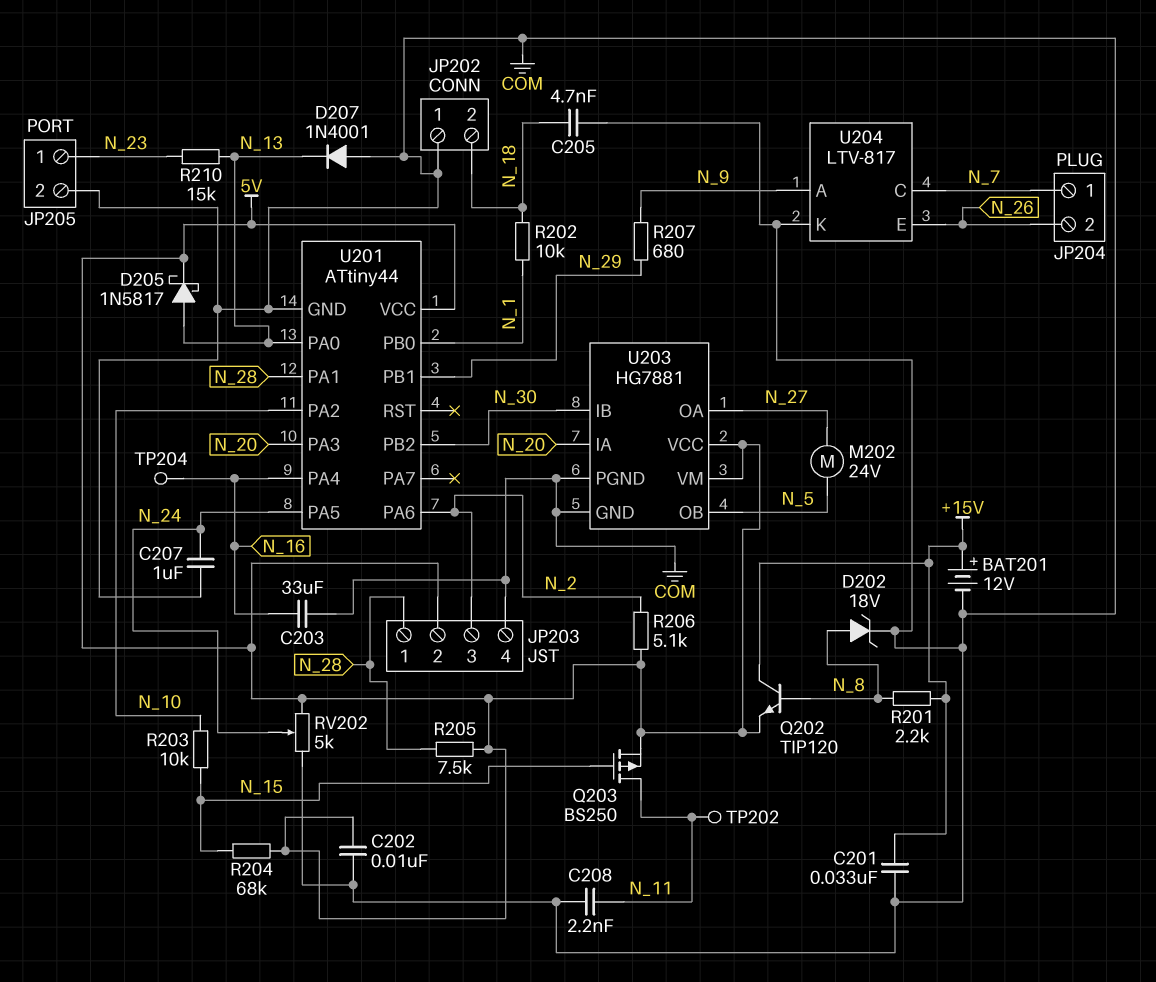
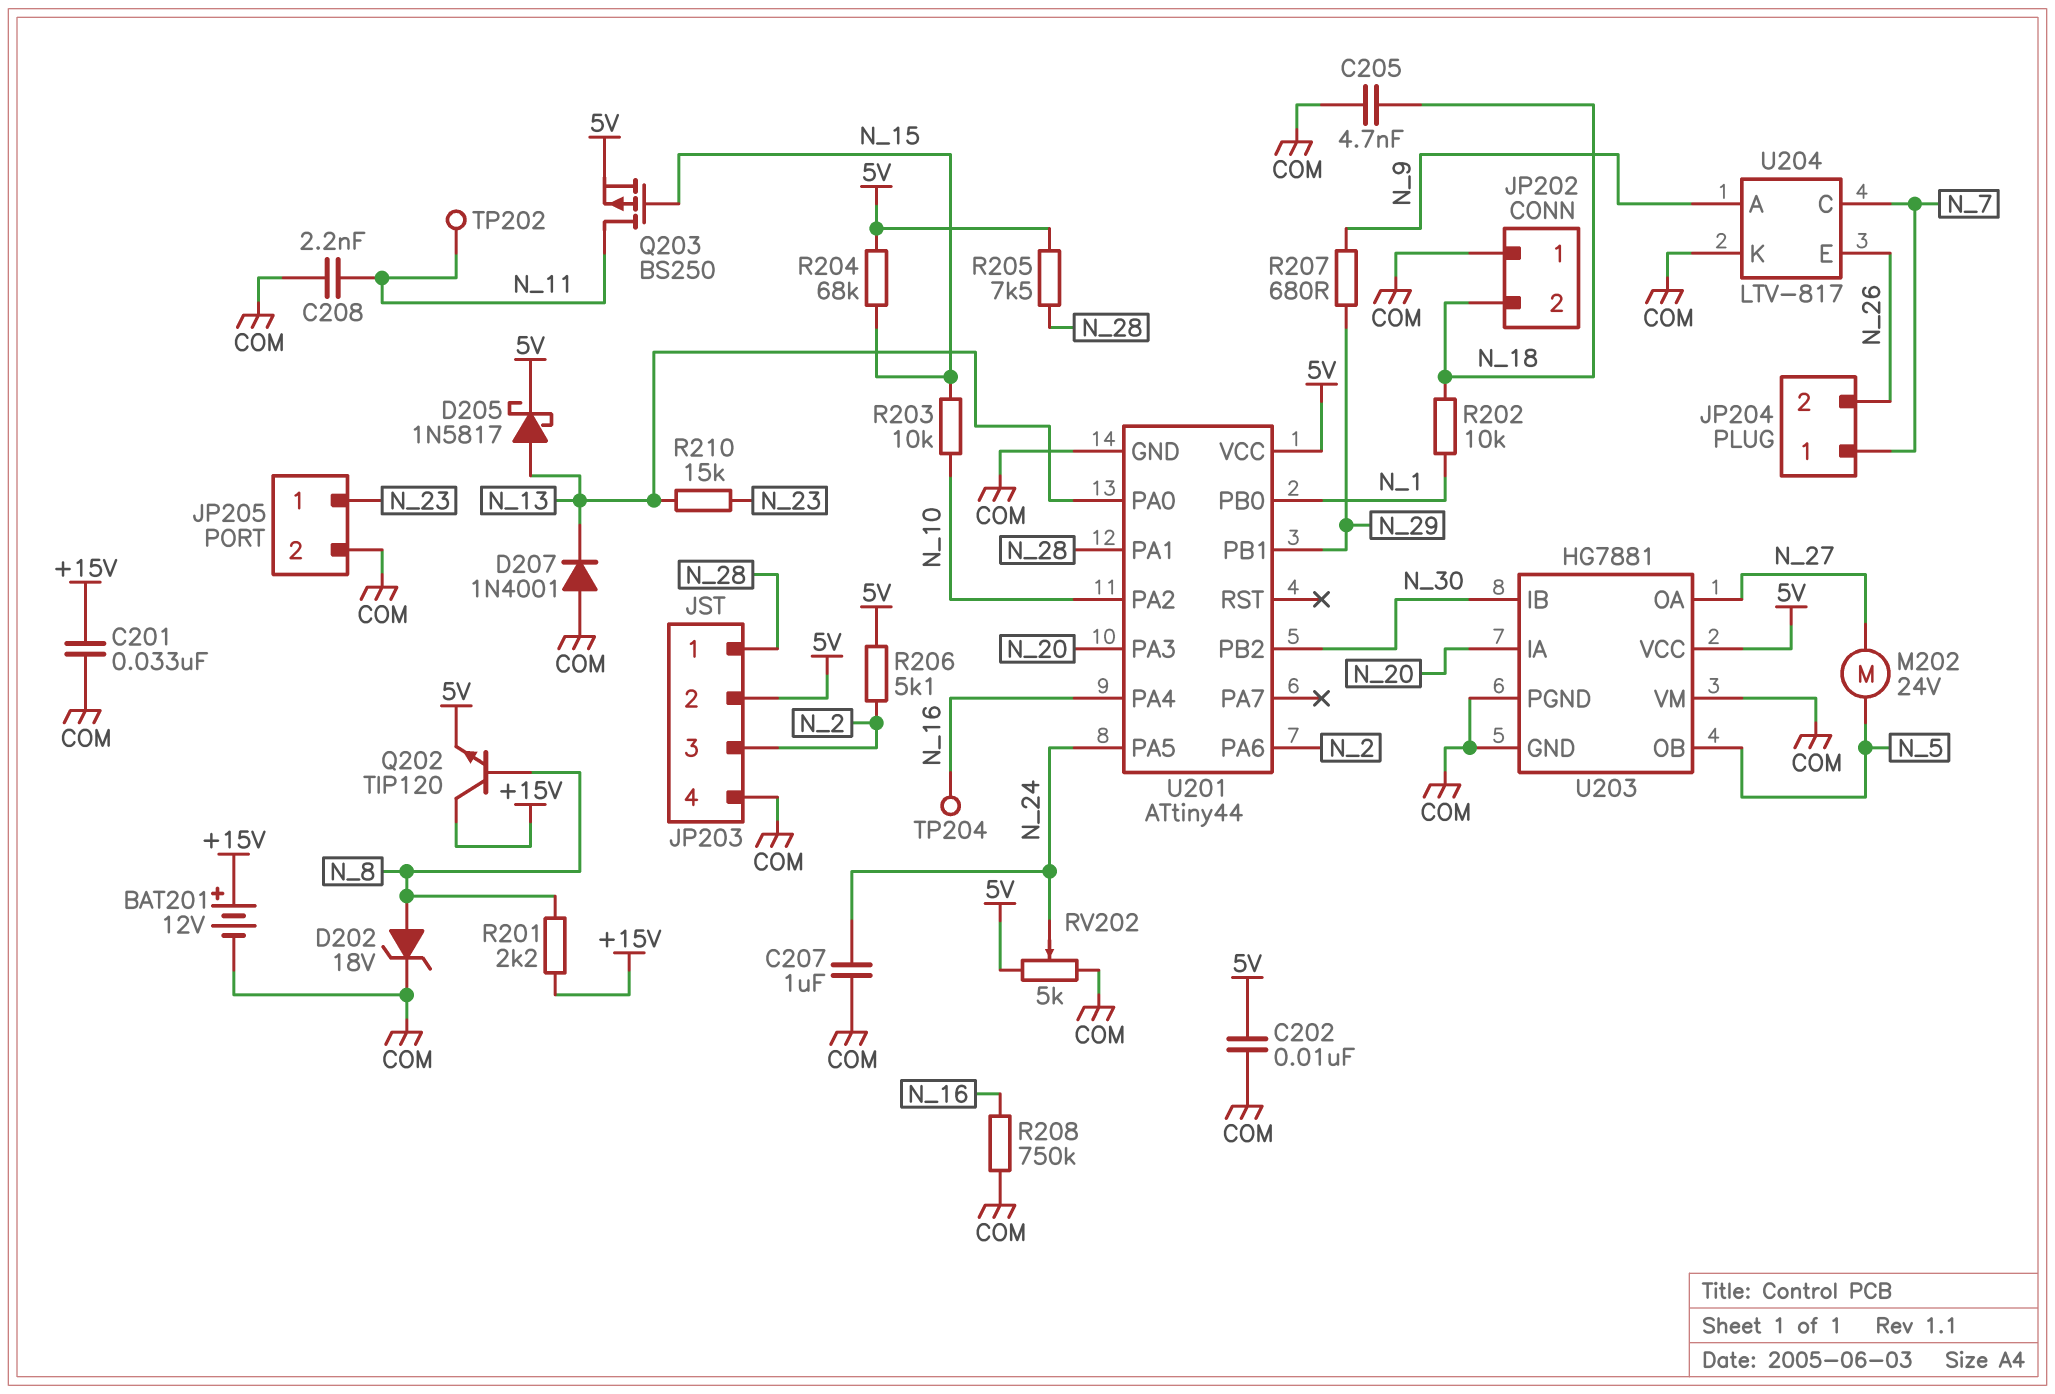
C203: 33uF (COM, N_16) -> none
R208: none -> 750k (COM, N_16)
U203 pin VM: 5V -> COM

